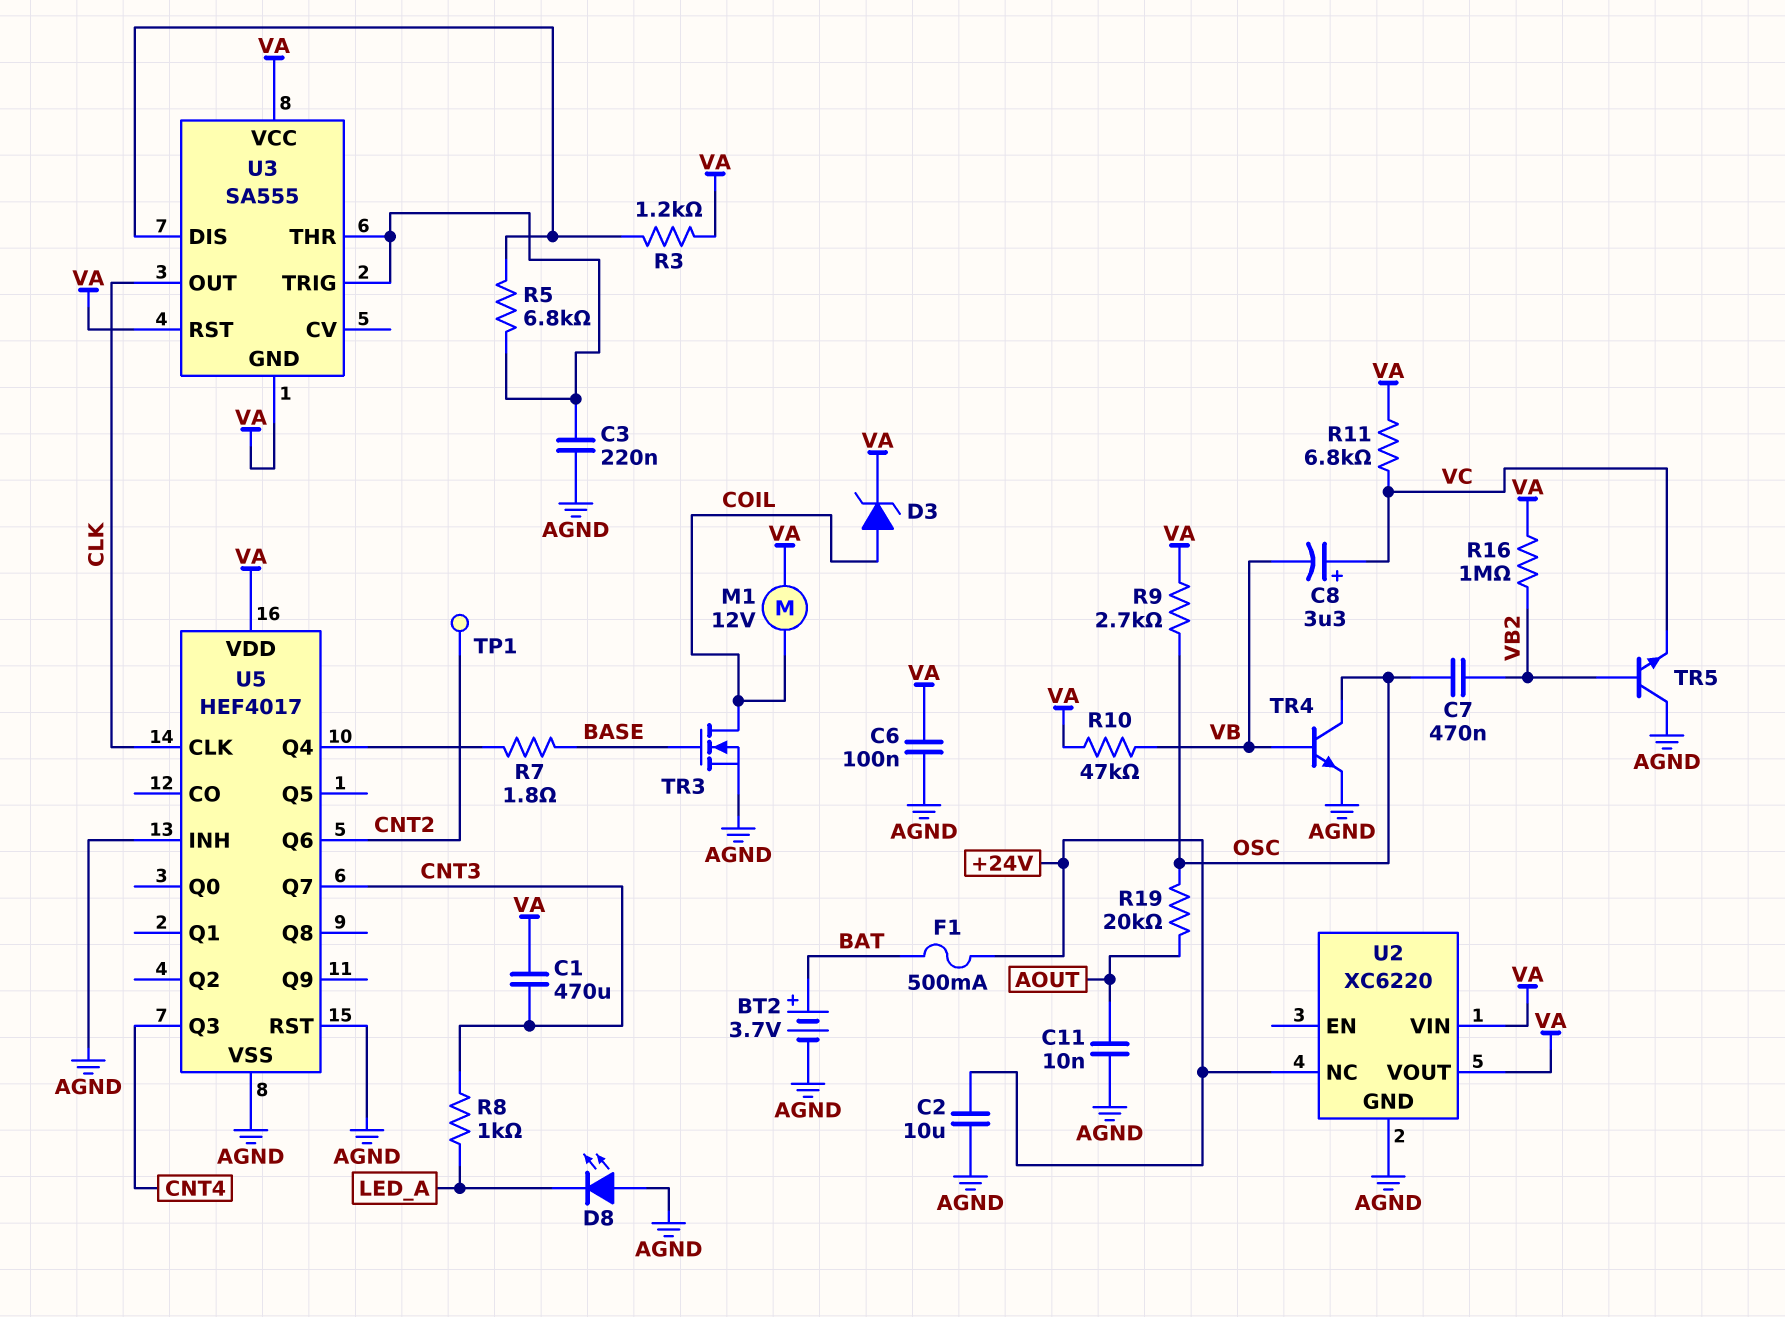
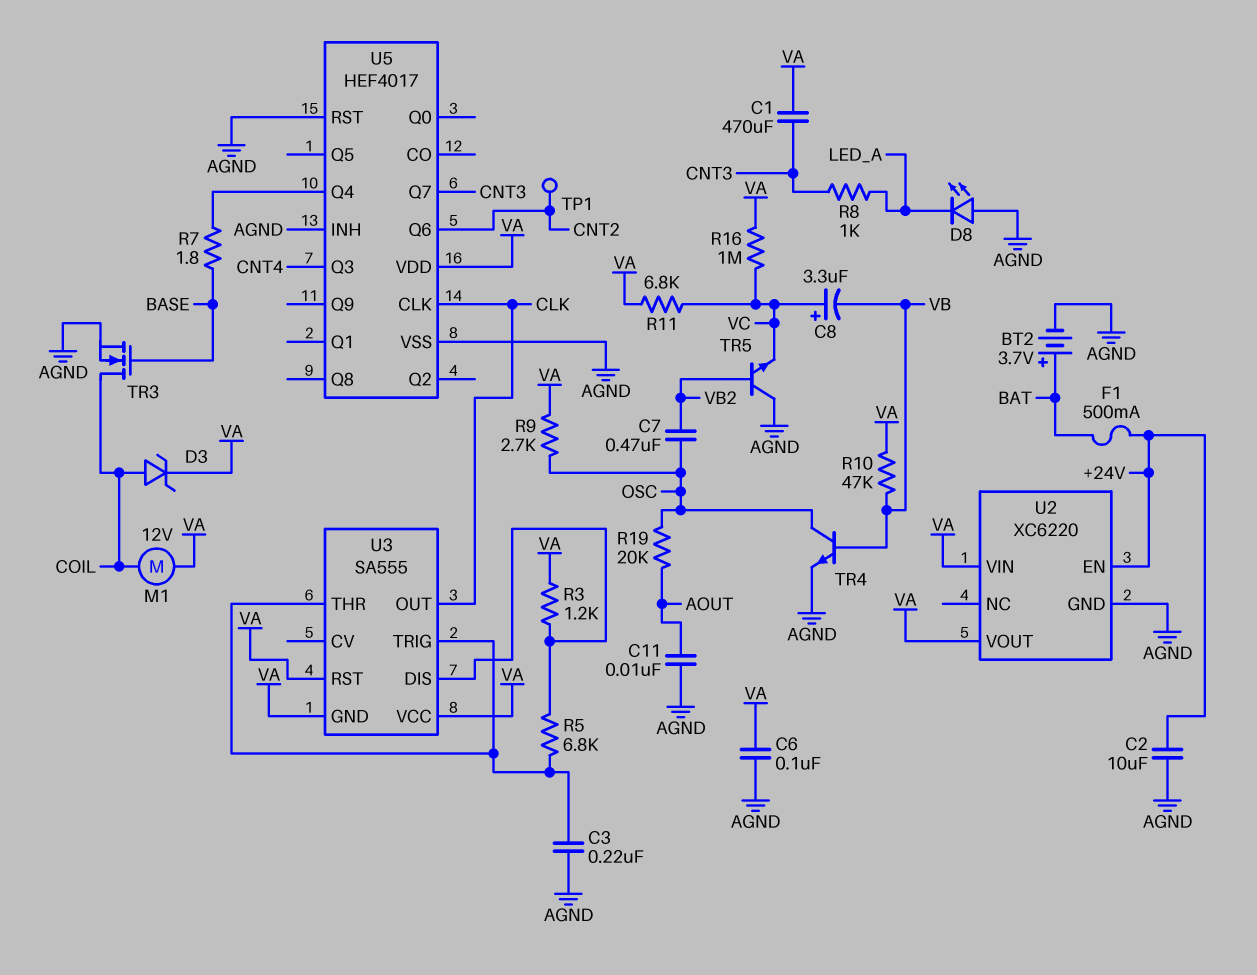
R16: 1M (VA, VB2) -> 1M (VA, VC)
U2 pin EN: none -> +24V
U2 pin NC: +24V -> none

